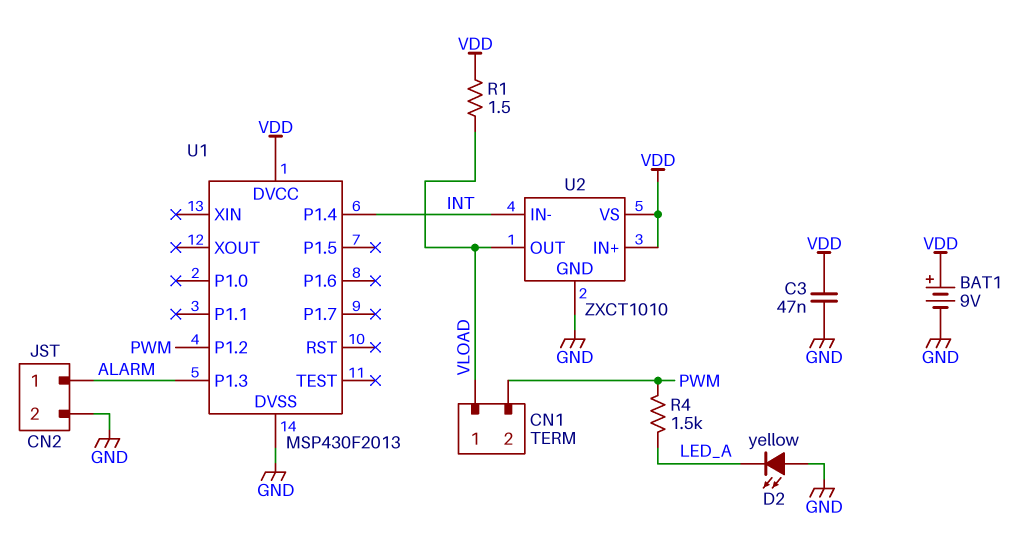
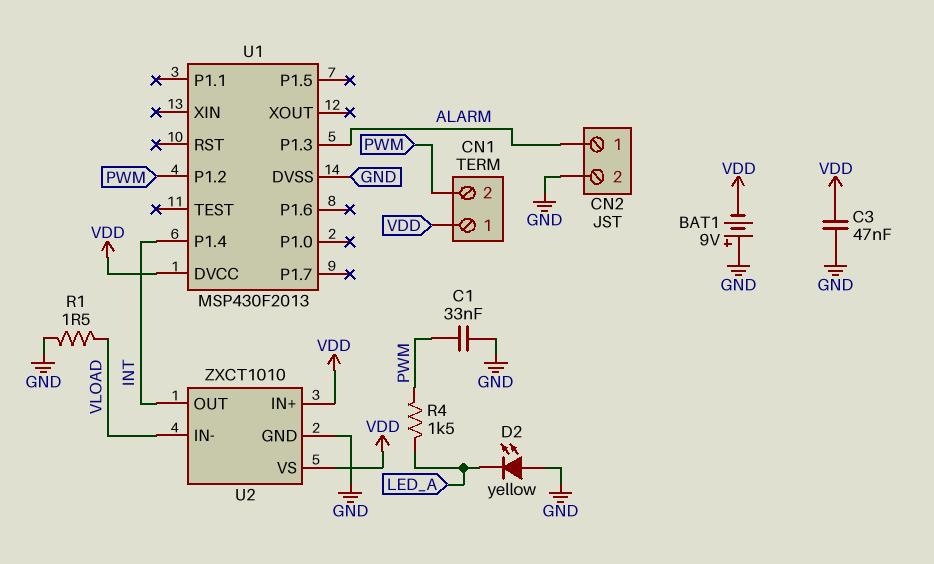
BAT1: 9V (plus VDD, minus GND) -> 9V (plus GND, minus VDD)
C1: none -> 33nF (GND, PWM)
CN1 pin 1: VLOAD -> VDD
R1: 1.5 (VDD, VLOAD) -> 1.5 (GND, VLOAD)
U2 pin IN-: INT -> VLOAD
U2 pin OUT: VLOAD -> INT

